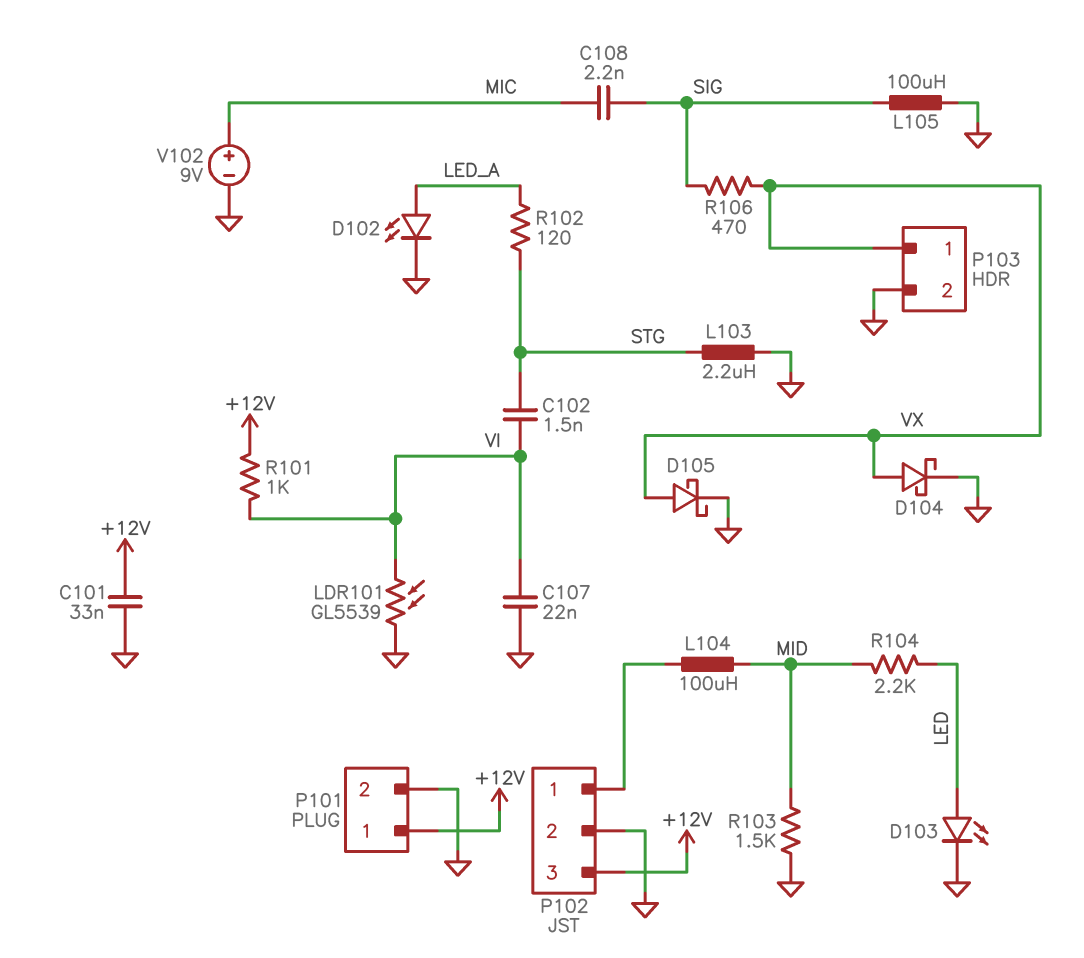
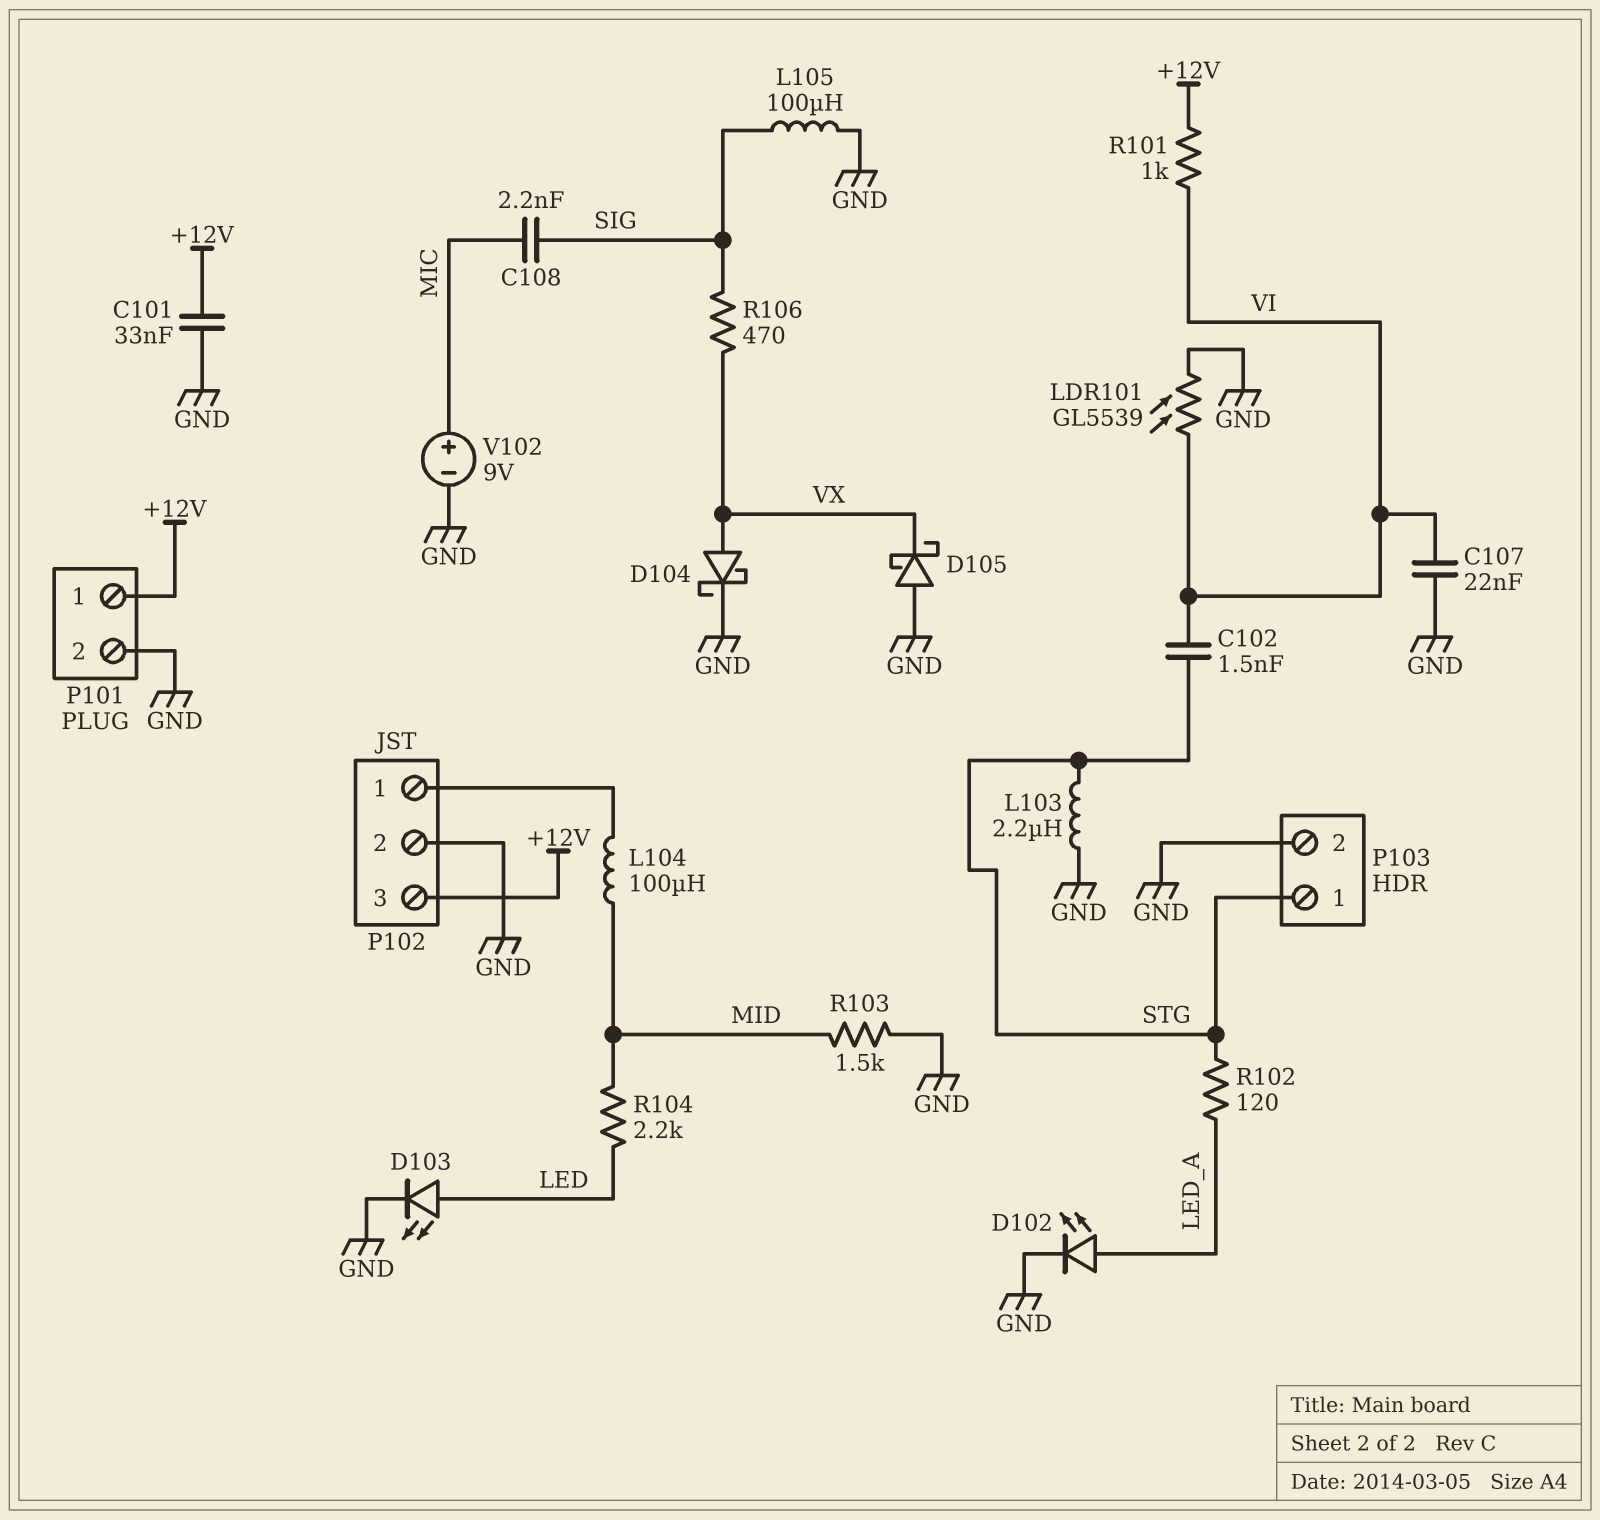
D105: schottky (A VX, K GND) -> schottky (A GND, K VX)
P103 pin 1: VX -> STG

